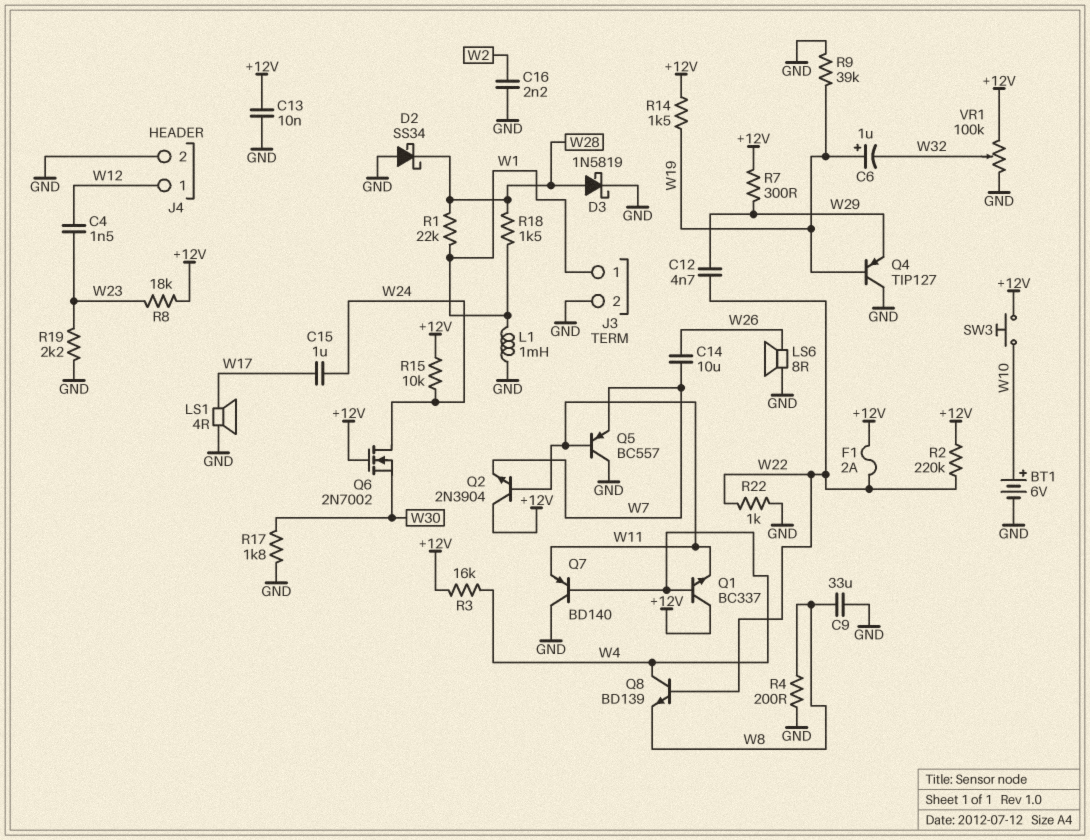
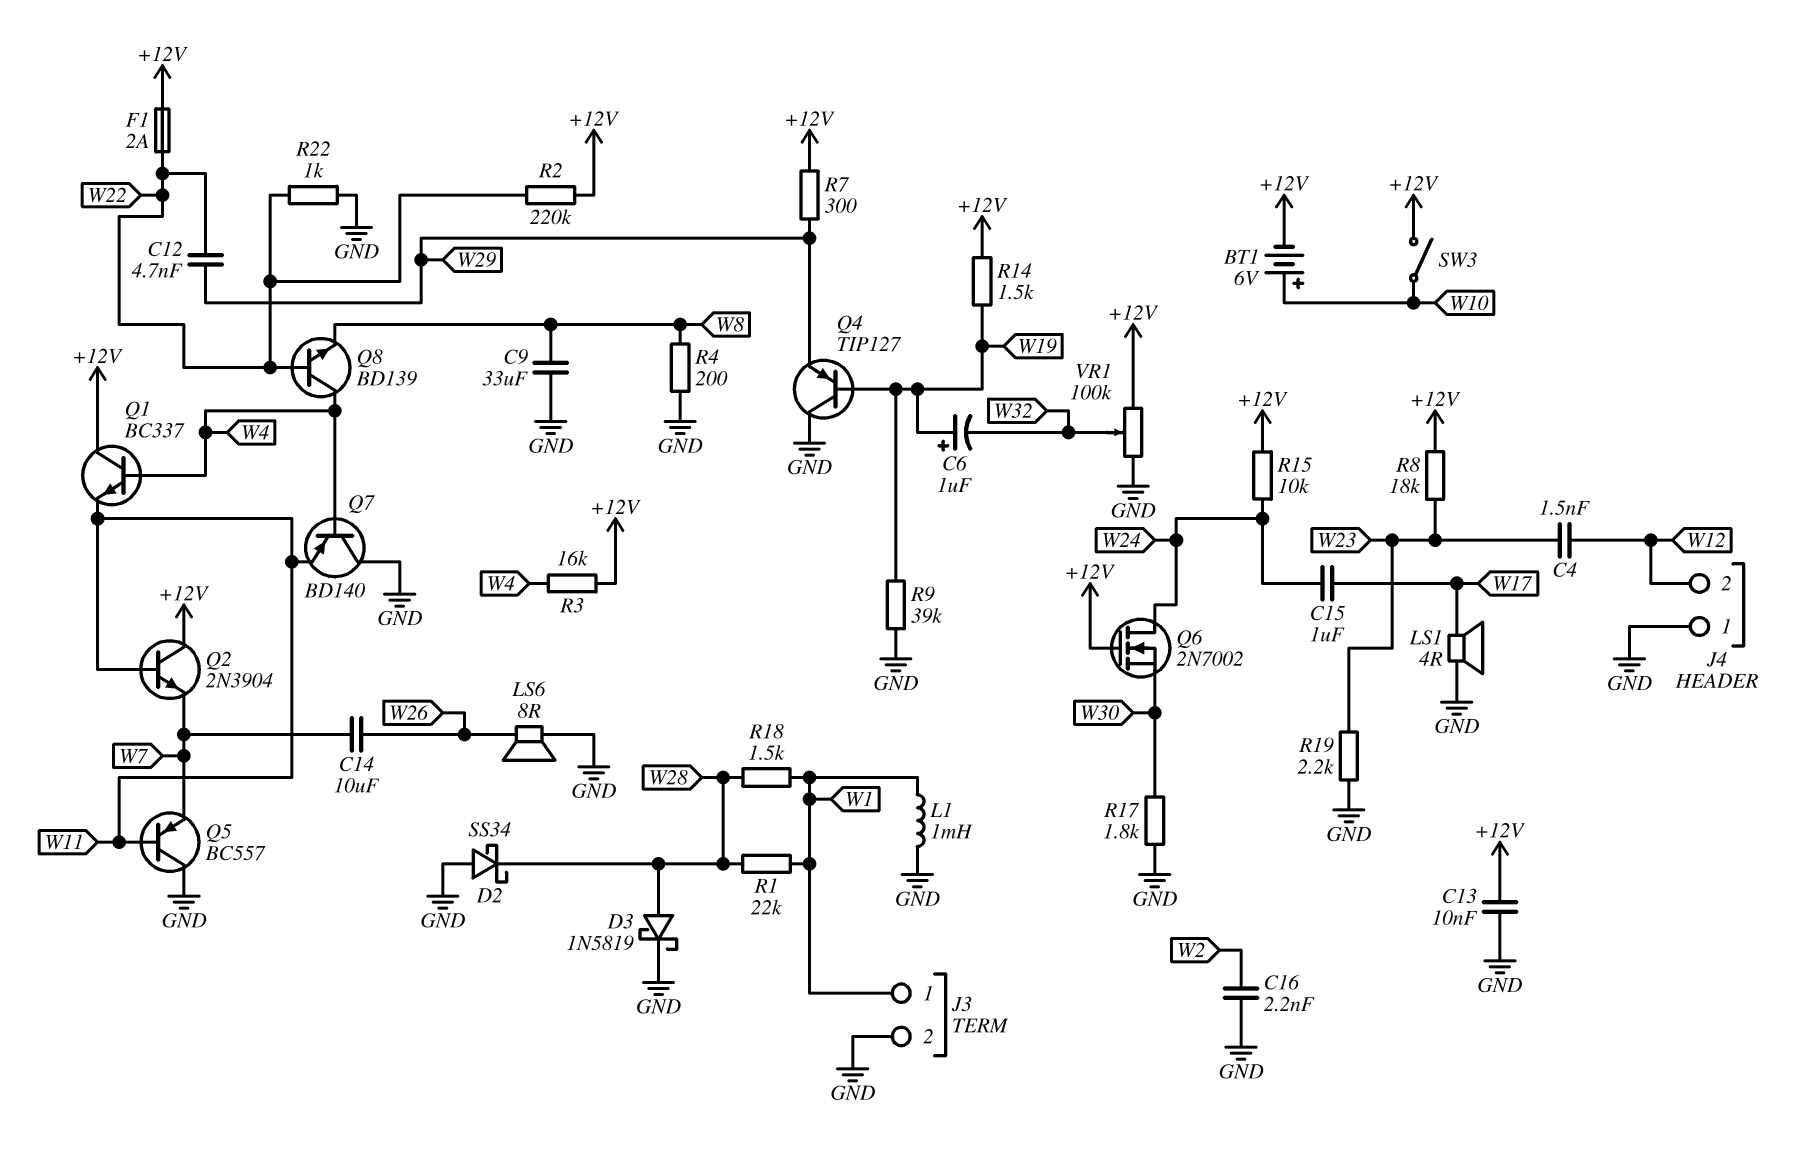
BT1: 6V (plus W10, minus GND) -> 6V (plus W10, minus +12V)
J4 pin 1: W12 -> GND
J4 pin 2: GND -> W12
SW3: button (+12V, W10) -> switch (+12V, W10)

